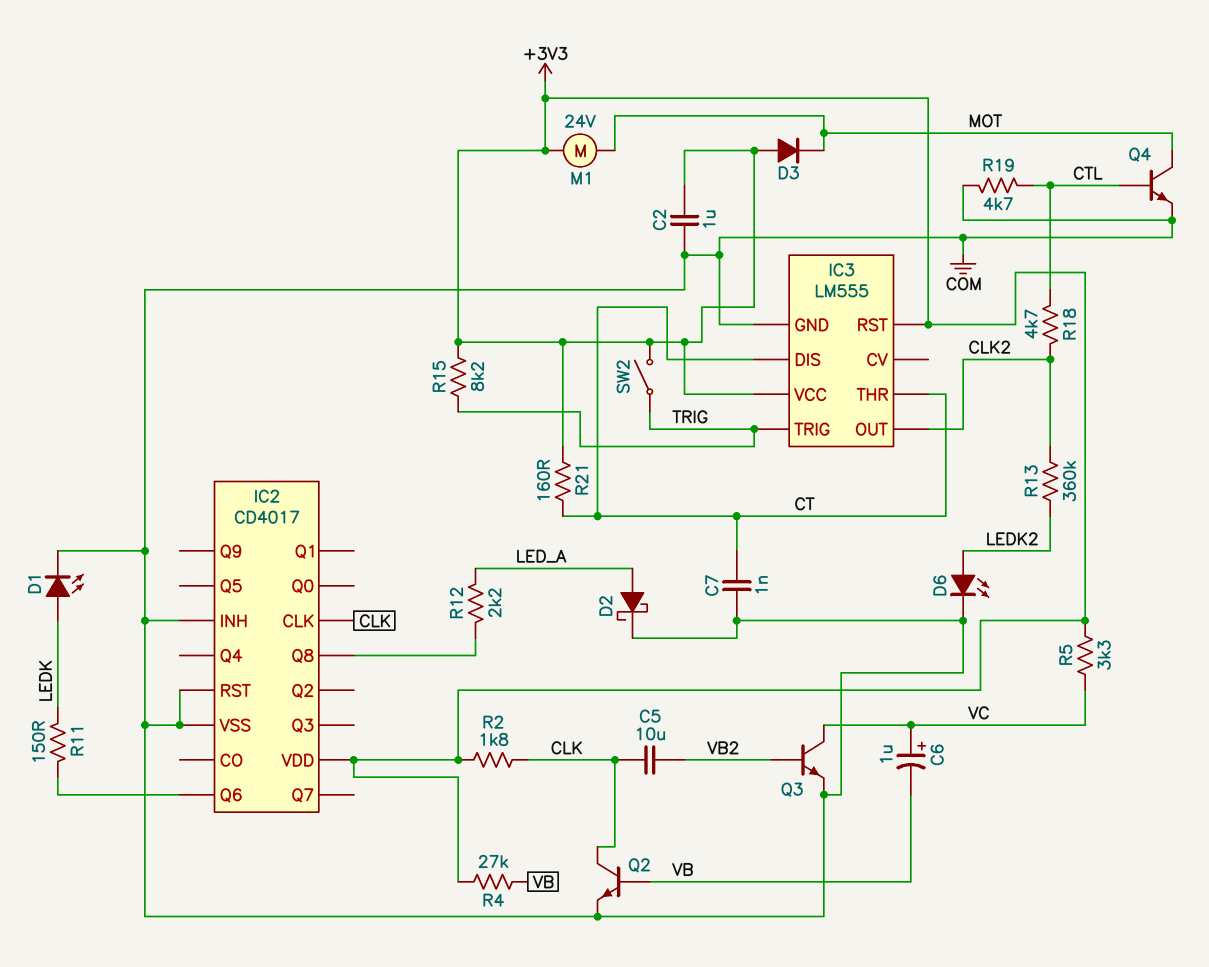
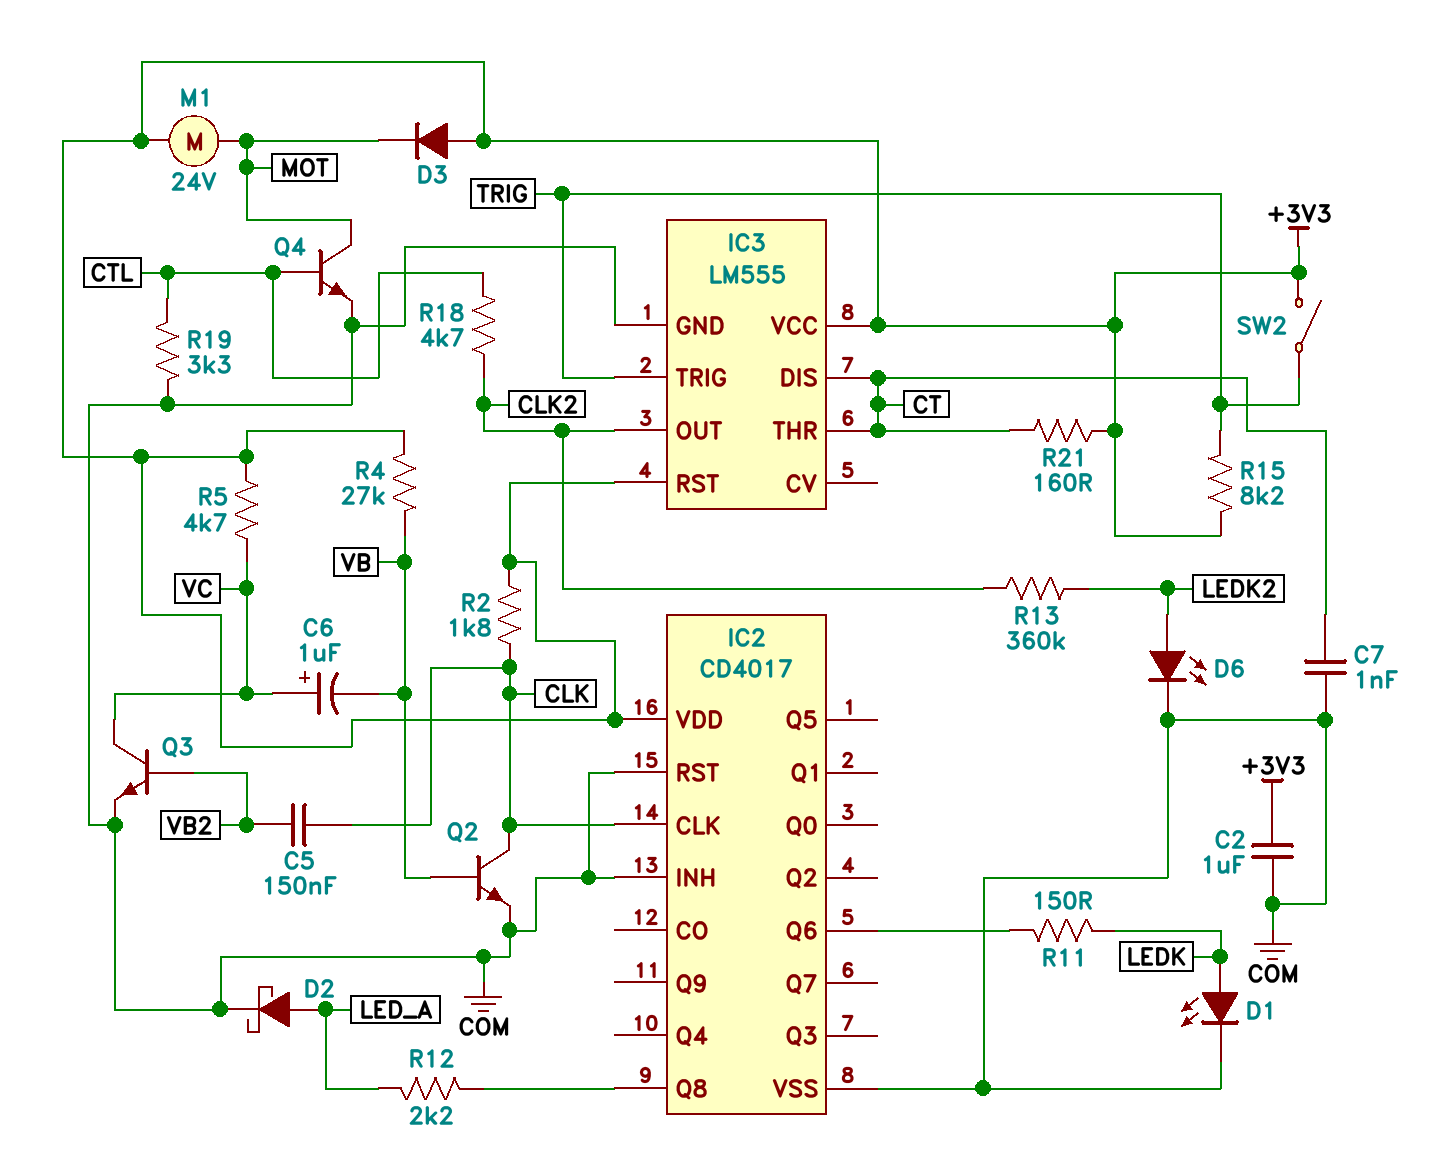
C5: 10uF (CLK, VB2) -> 150nF (CLK, VB2)
R5: 3.3k (+3V3, VC) -> 4.7k (+3V3, VC)
R19: 4.7k (COM, CTL) -> 3.3k (COM, CTL)

